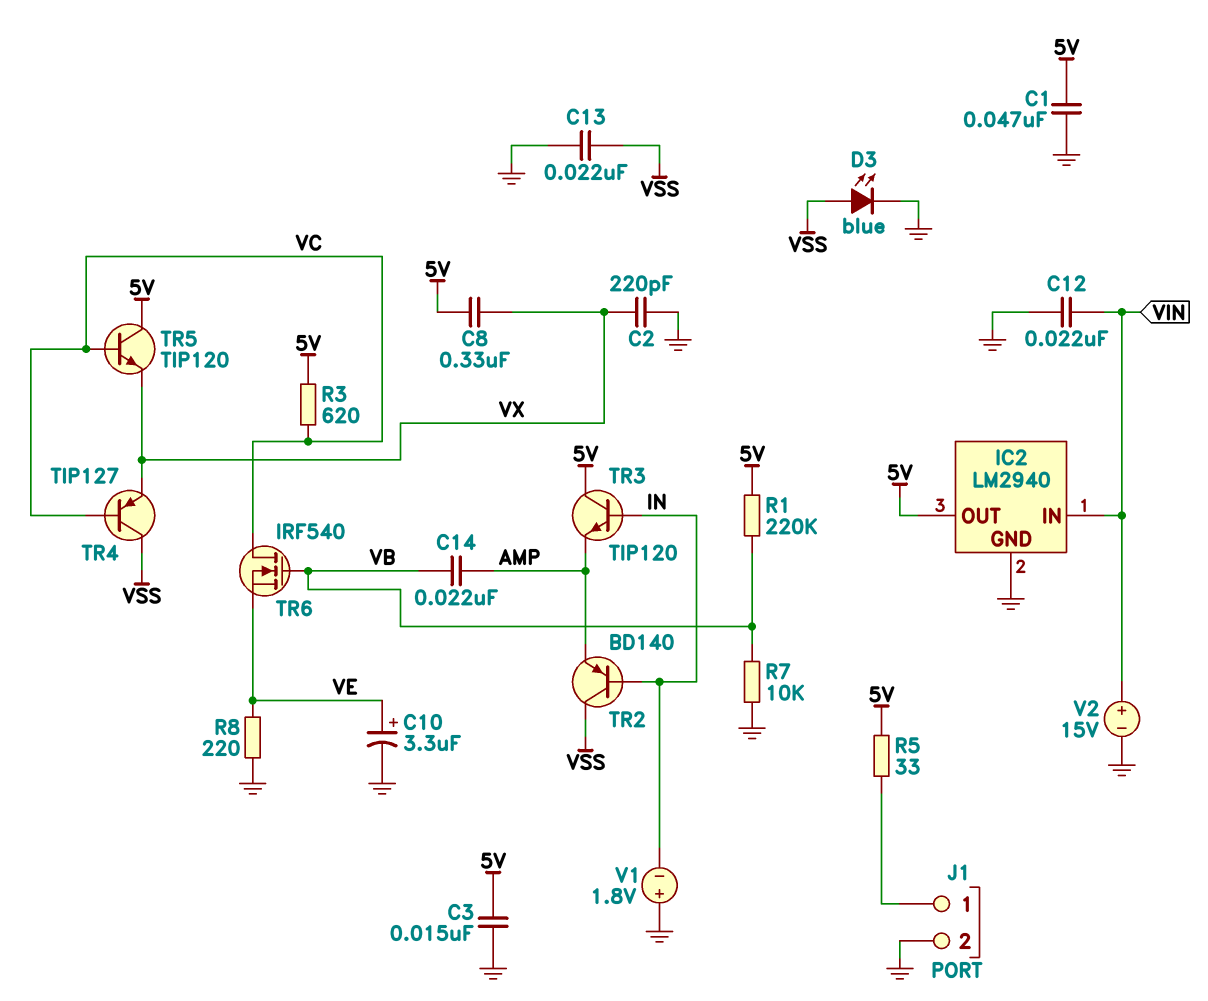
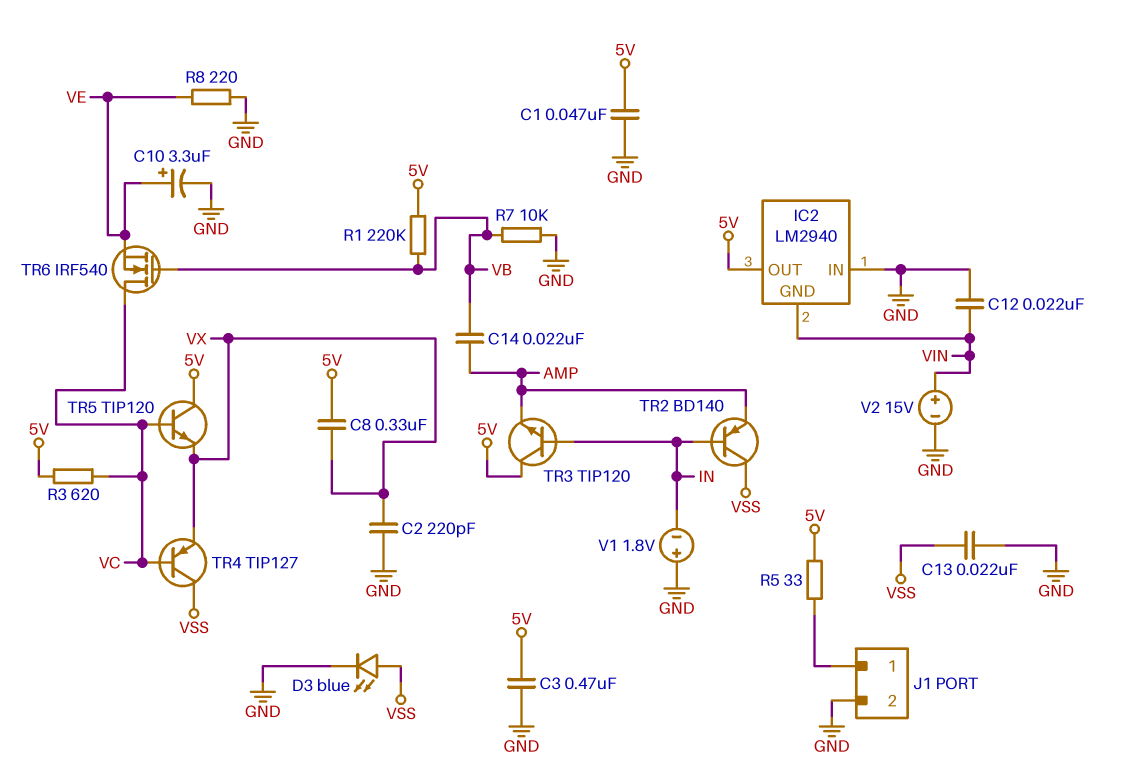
C3: 15nF (5V, GND) -> 470nF (5V, GND)
IC2 pin GND: GND -> VIN
IC2 pin IN: VIN -> GND

